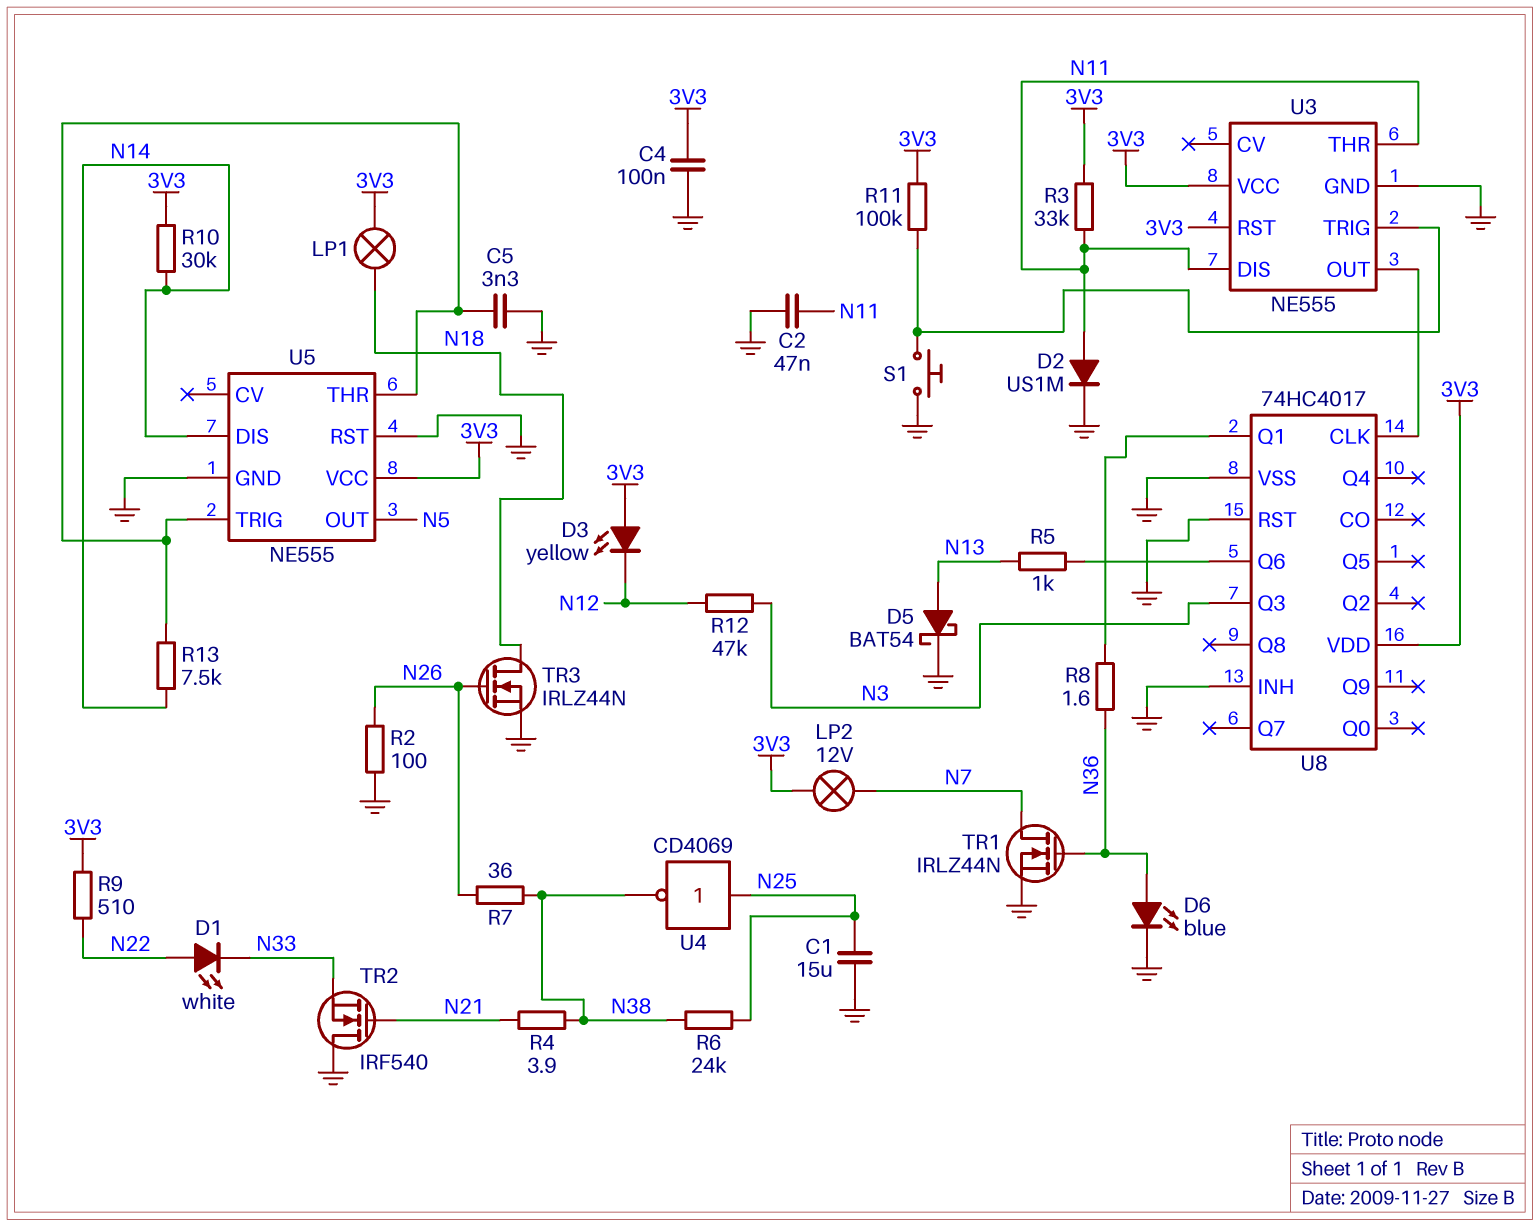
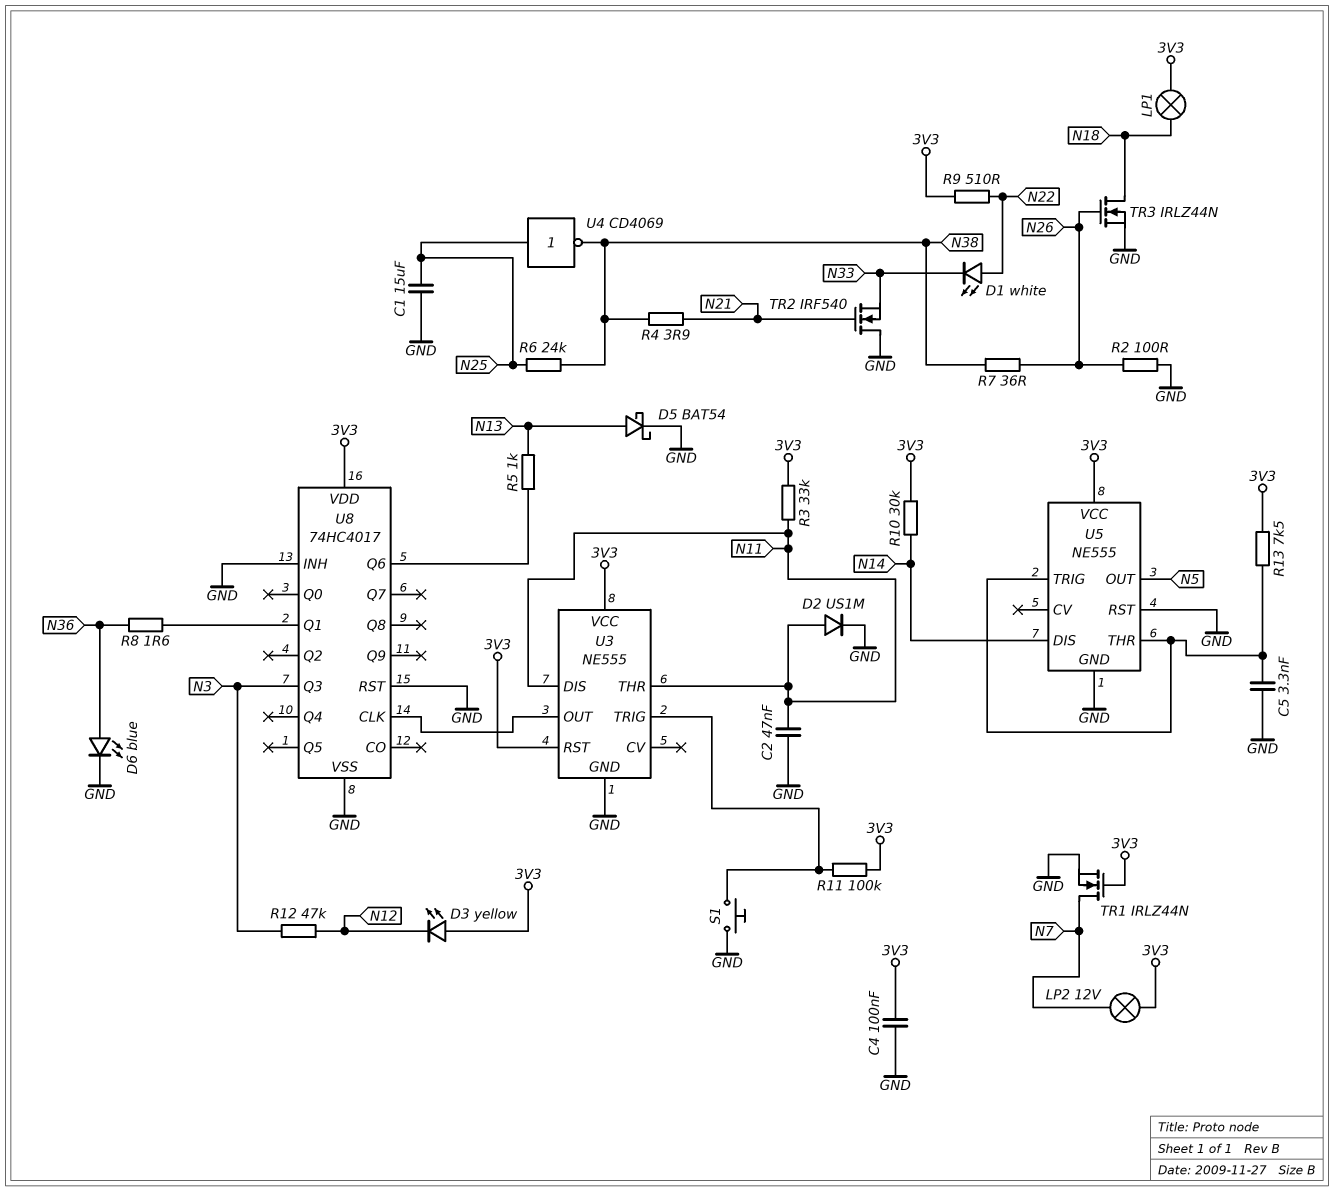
R13: 7.5k (N14, U5/THR) -> 7.5k (3V3, U5/THR)
TR1: NMOS IRLZ44N (G N36, D N7, S GND) -> NMOS IRLZ44N (G 3V3, D N7, S GND)

